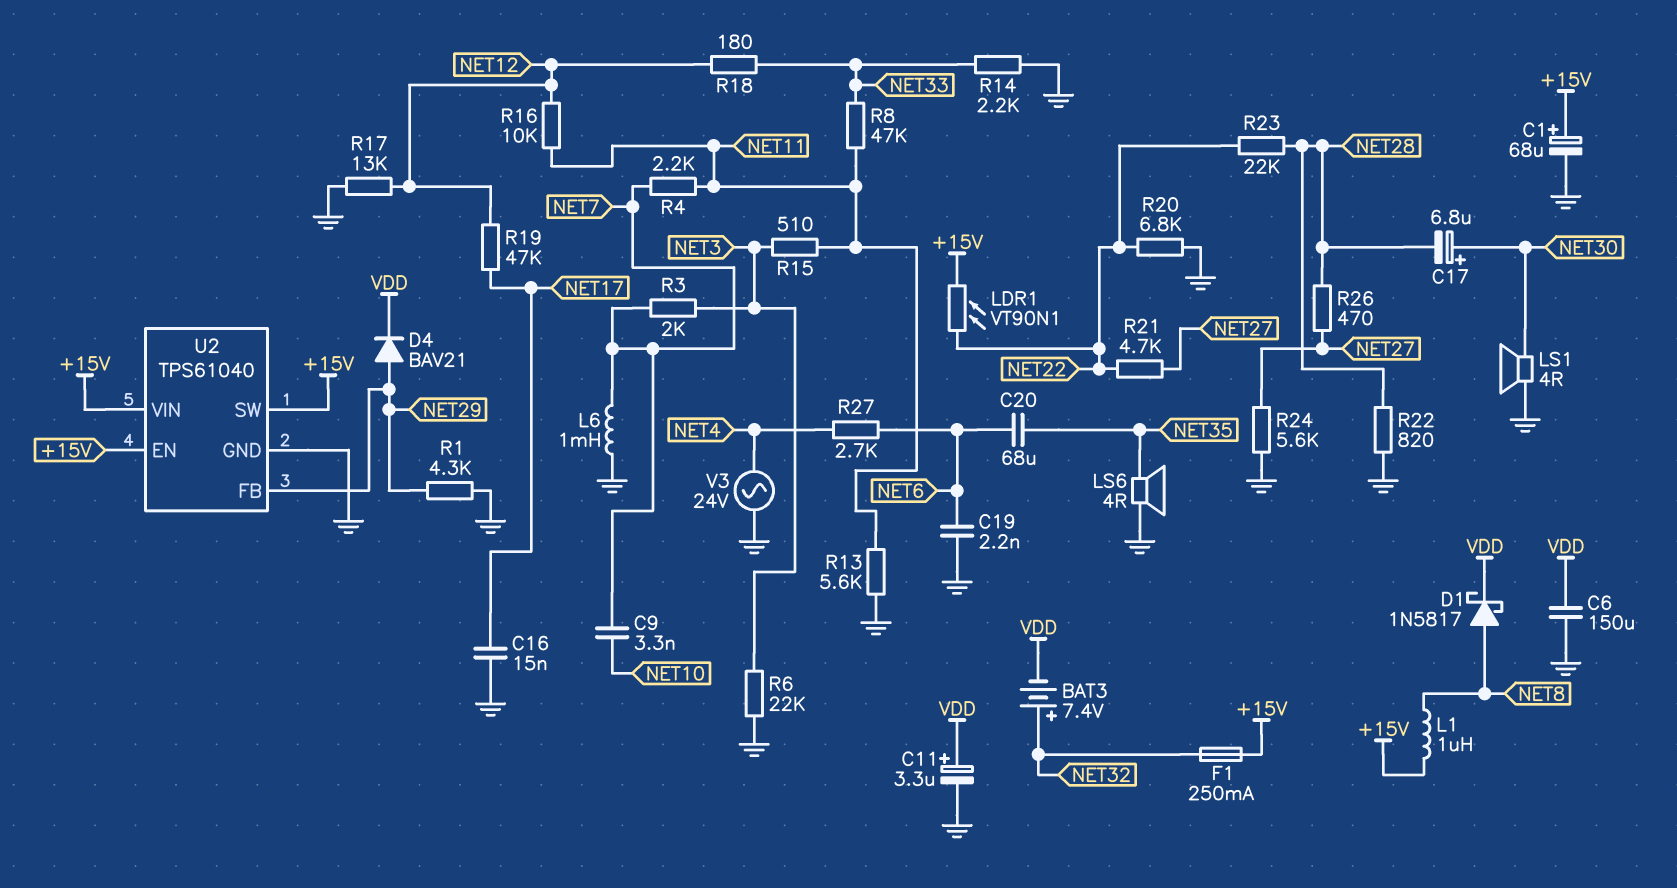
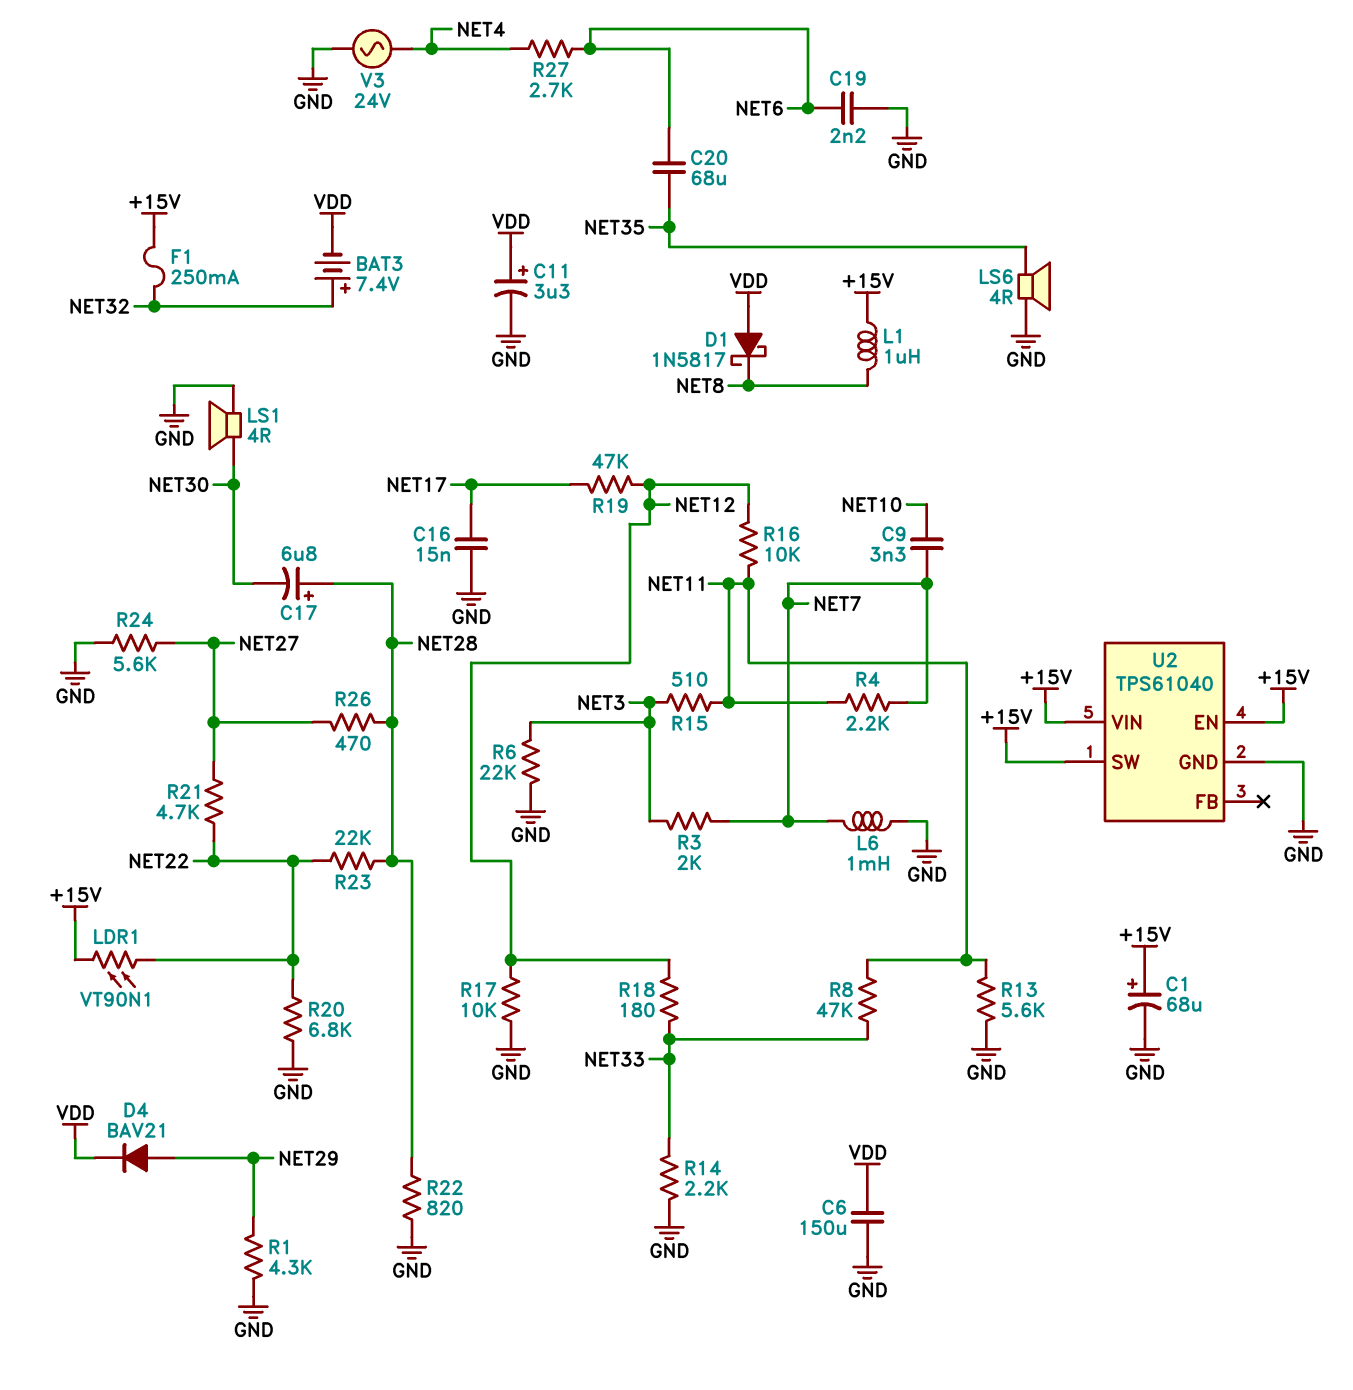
C17: 6.8uF (plus NET30, minus NET28) -> 6.8uF (plus NET28, minus NET30)
D1: schottky 1N5817 (A NET8, K VDD) -> schottky 1N5817 (A VDD, K NET8)
R17: 13k (GND, NET12) -> 10k (GND, NET12)
U2 pin FB: NET29 -> none

